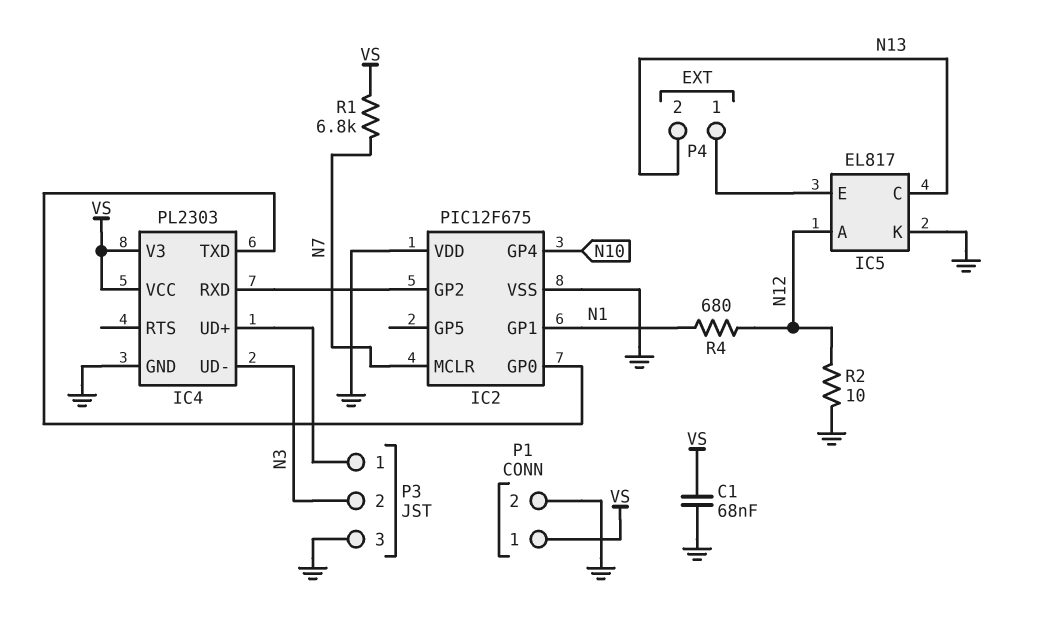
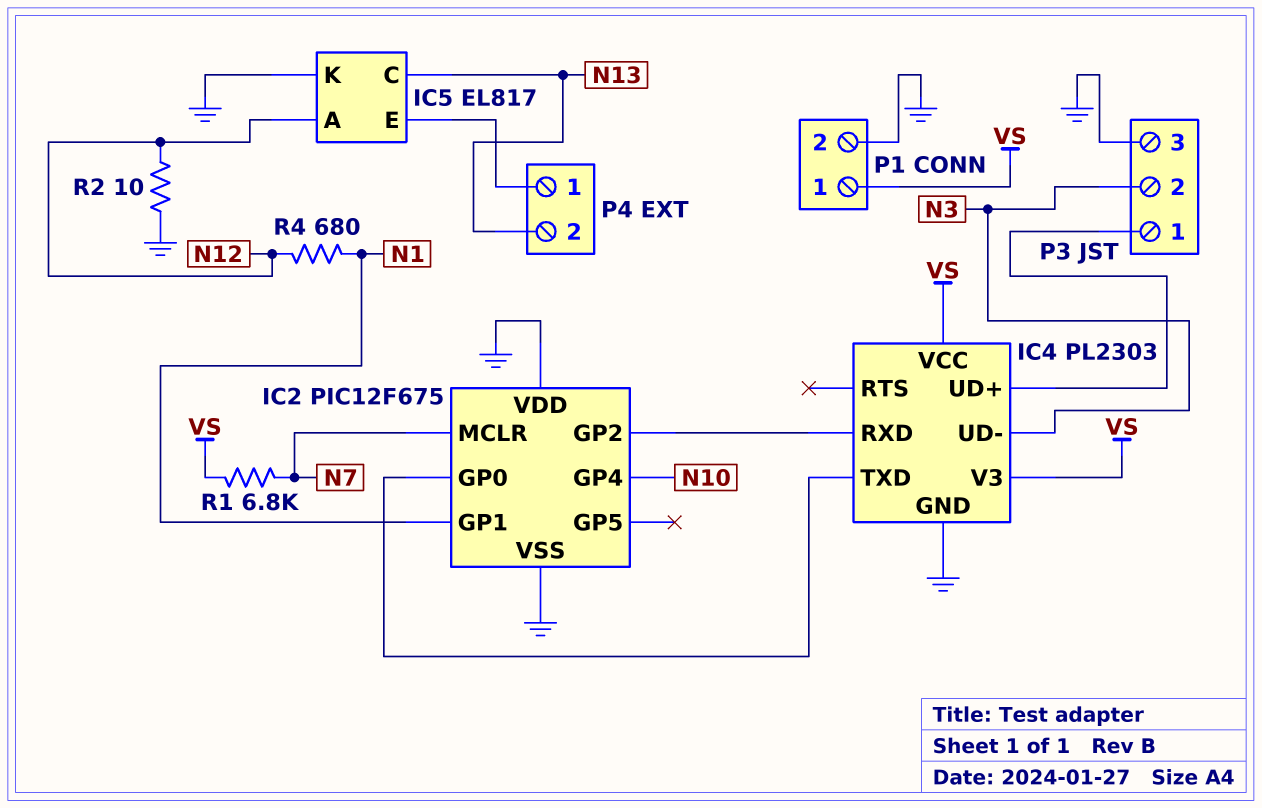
C1: 68nF (GND, VS) -> none

